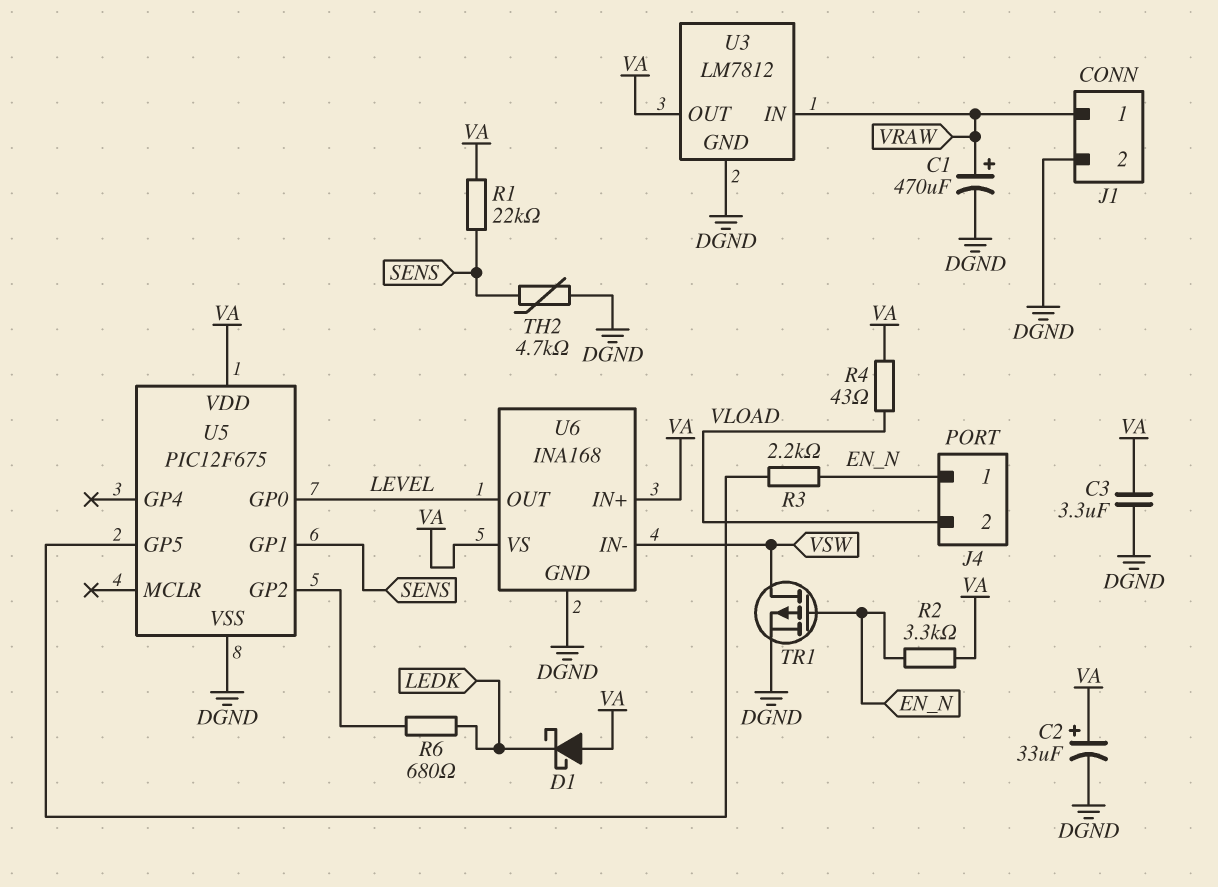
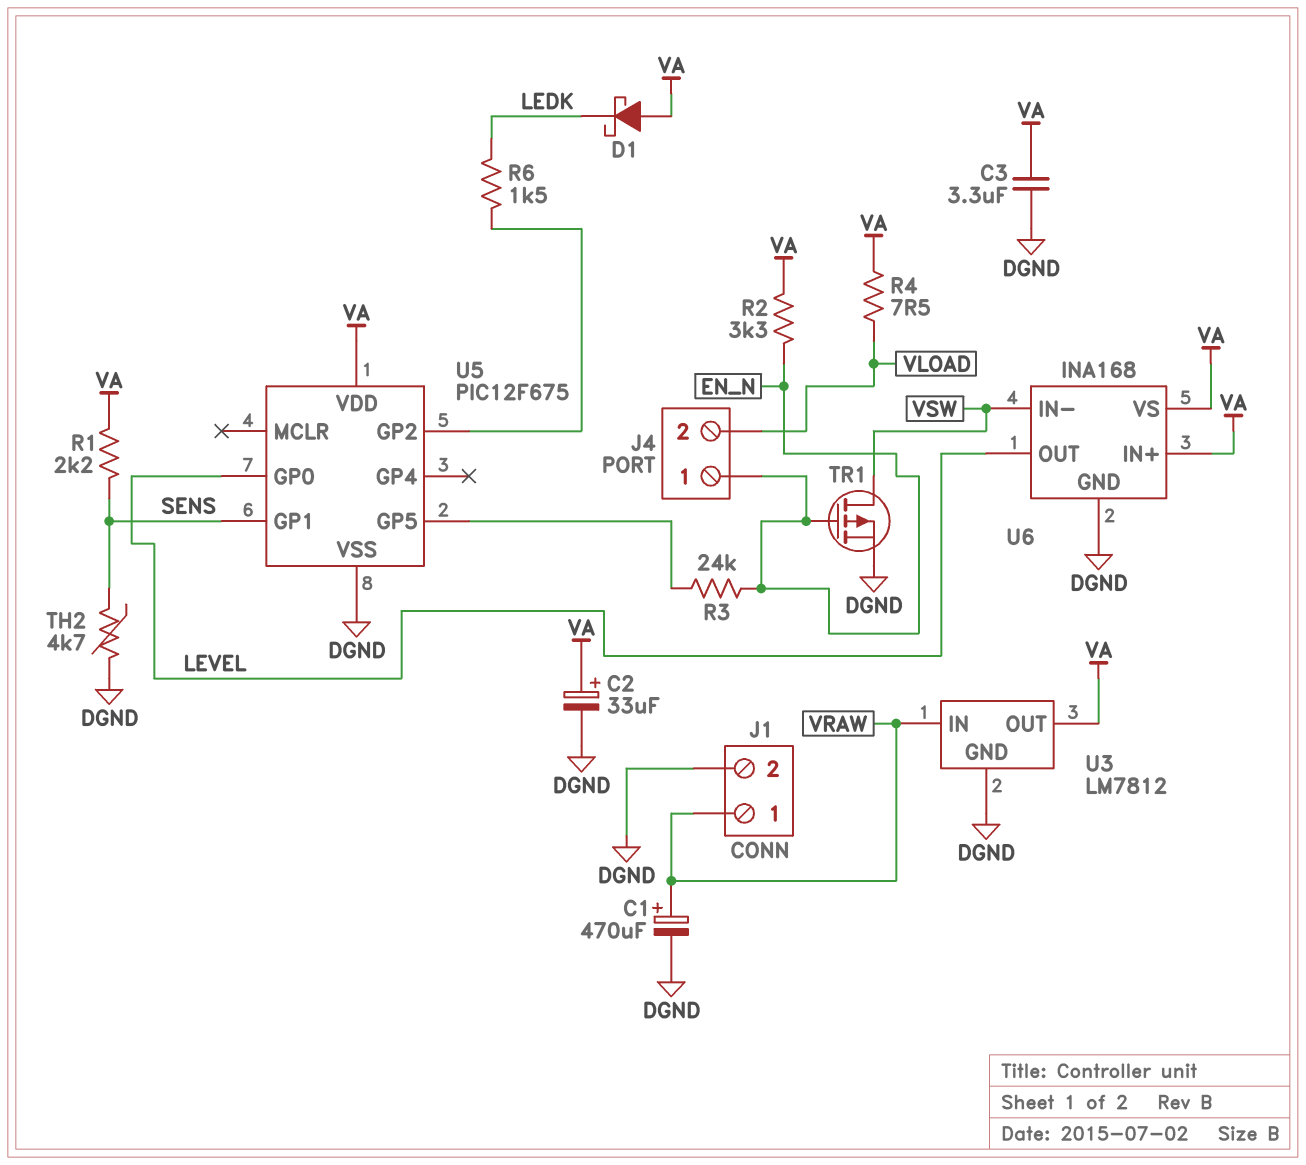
R1: 22k (SENS, VA) -> 2.2k (SENS, VA)
R3: 2.2k (EN_N, U5/GP5) -> 24k (EN_N, U5/GP5)
R4: 43 (VA, VLOAD) -> 7.5 (VA, VLOAD)
R6: 680 (LEDK, U5/GP2) -> 1.5k (LEDK, U5/GP2)

